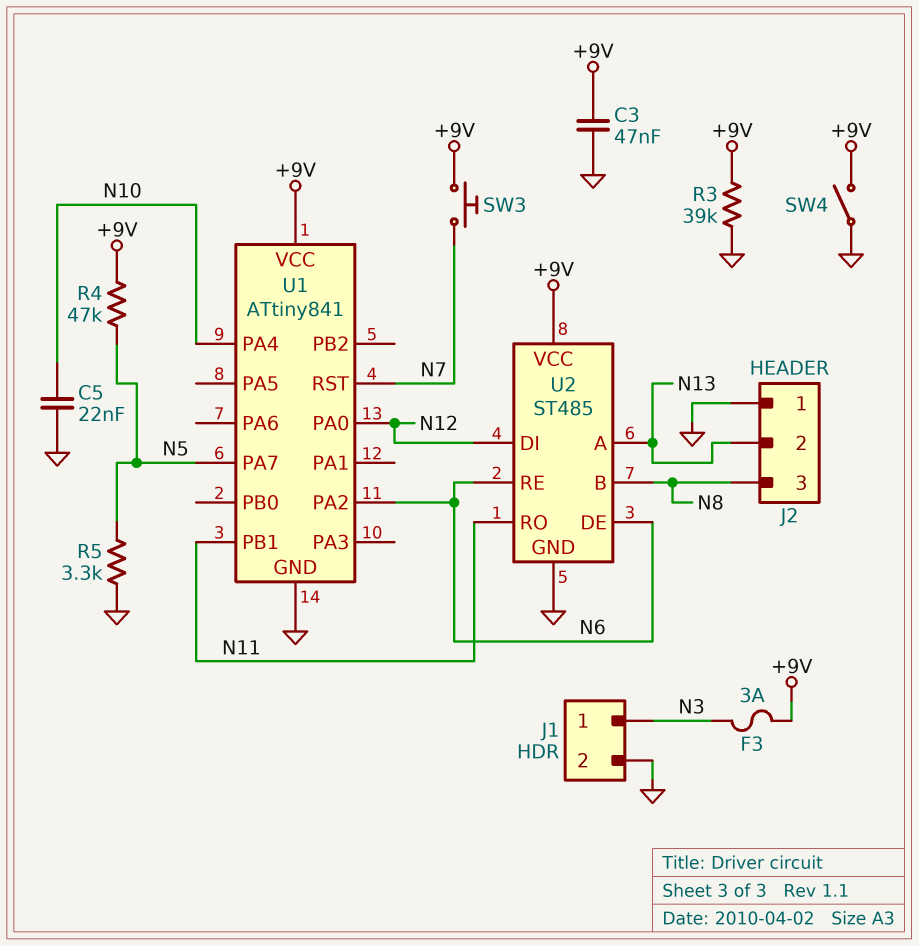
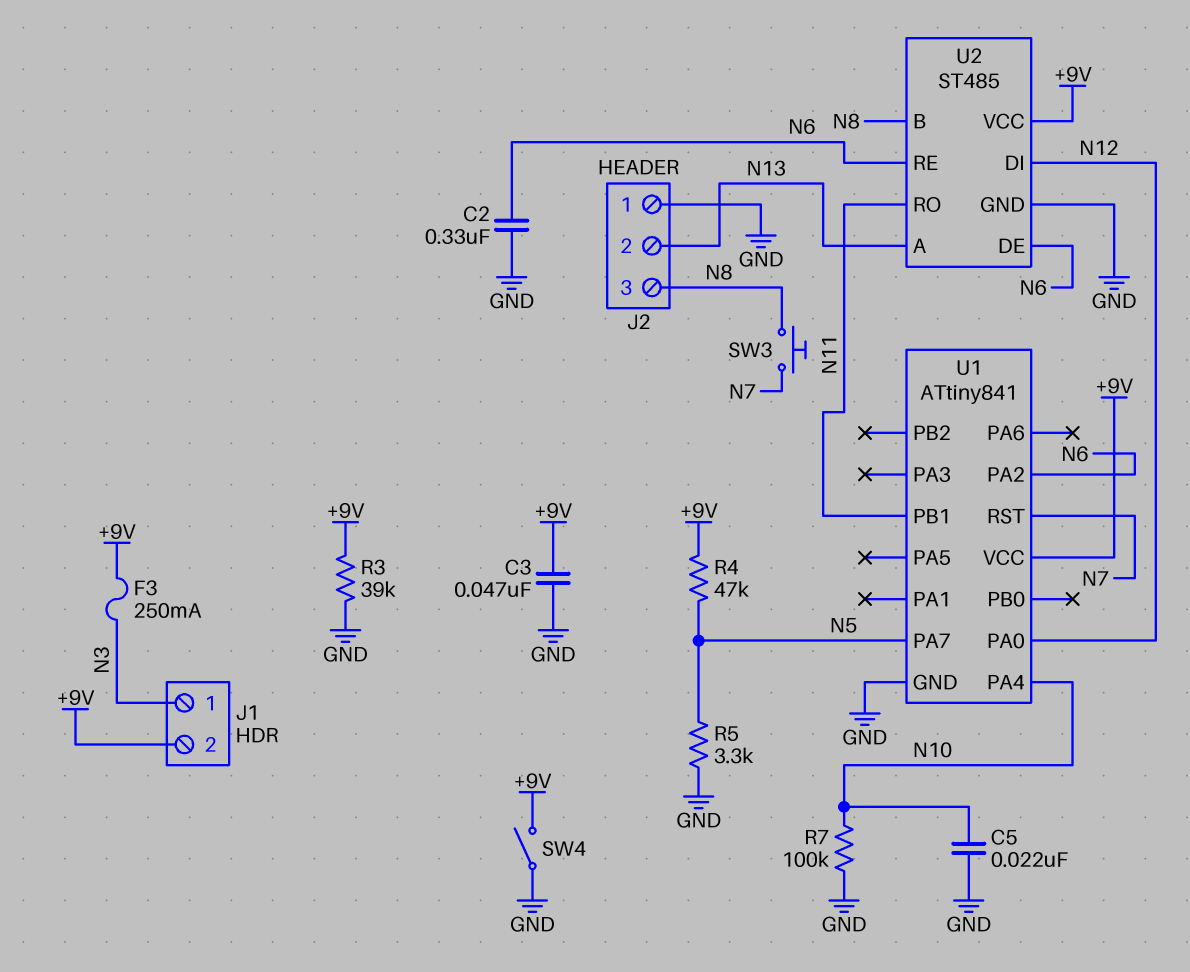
C2: none -> 330nF (GND, N6)
F3: 3A (+9V, N3) -> 250mA (+9V, N3)
J1 pin 2: GND -> +9V
R7: none -> 100k (GND, N10)
SW3: button (+9V, N7) -> button (N7, N8)

